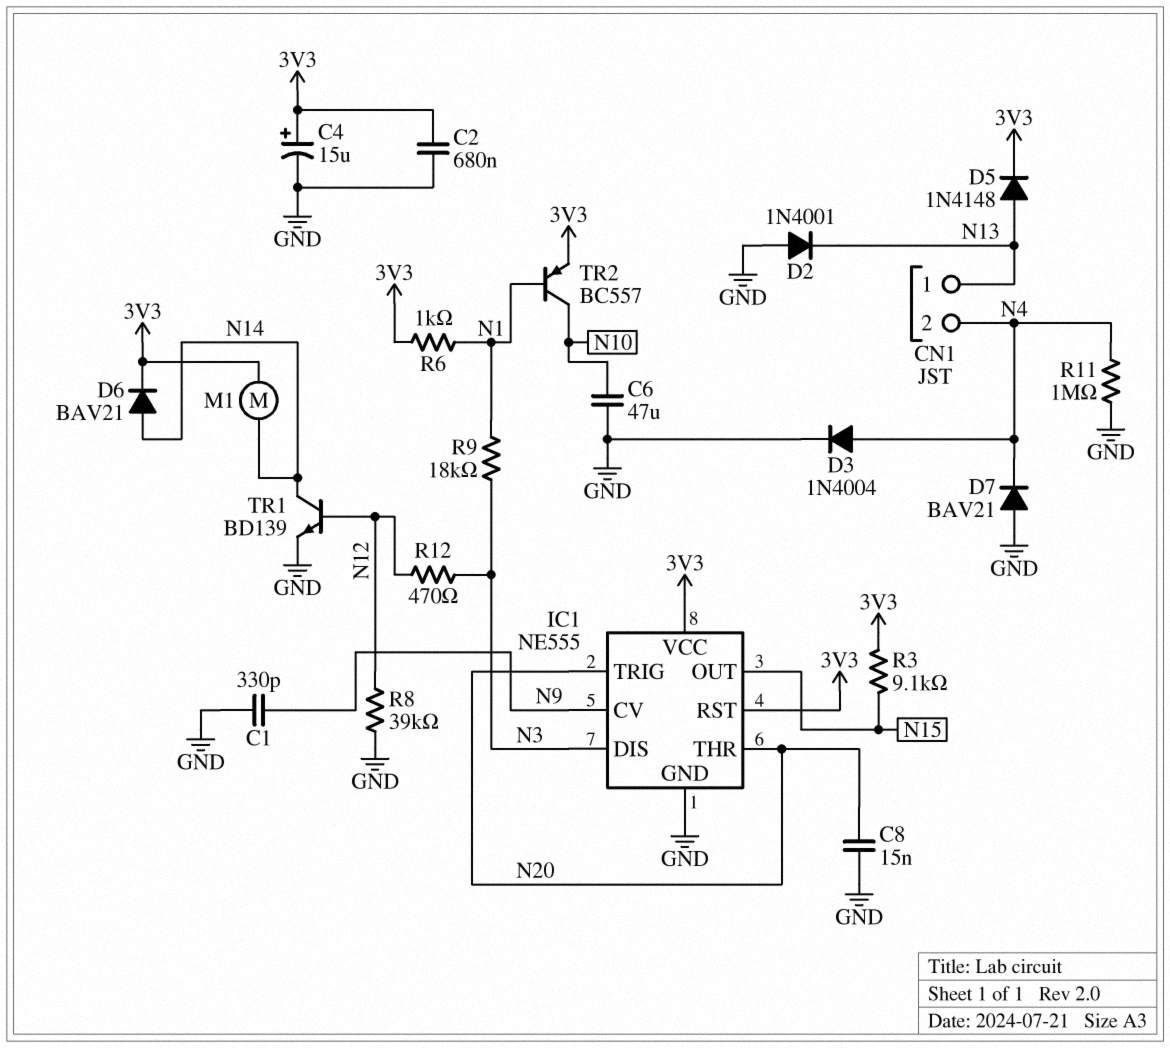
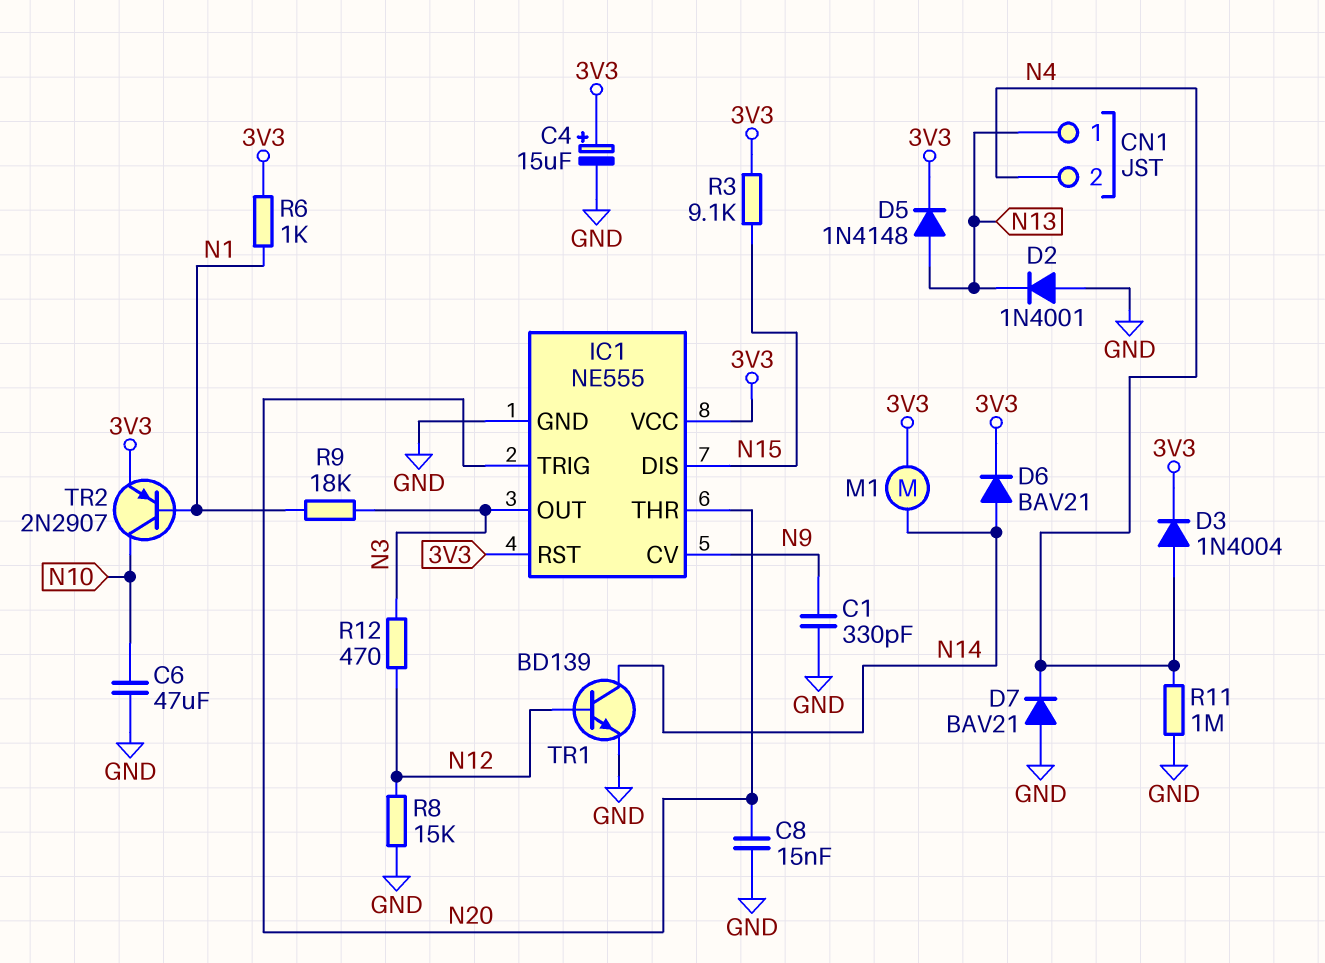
C2: 680nF (3V3, GND) -> none
D3: diode 1N4004 (A N4, K GND) -> diode 1N4004 (A N4, K 3V3)
IC1 pin DIS: N3 -> N15
IC1 pin OUT: N15 -> N3
R8: 39k (GND, N12) -> 15k (GND, N12)
TR2: PNP BC557 (B N1, C N10, E 3V3) -> PNP 2N2907 (B N1, C N10, E 3V3)

